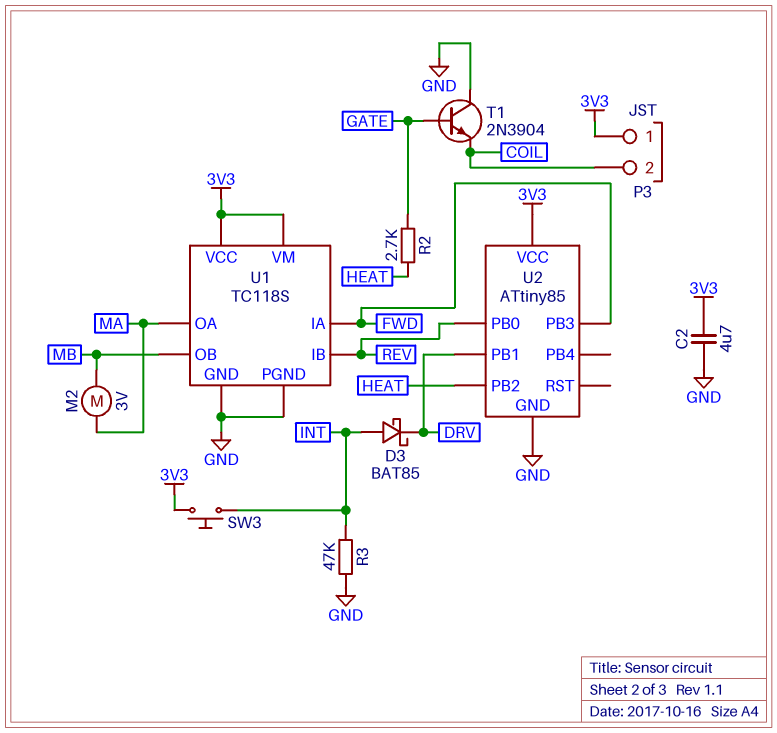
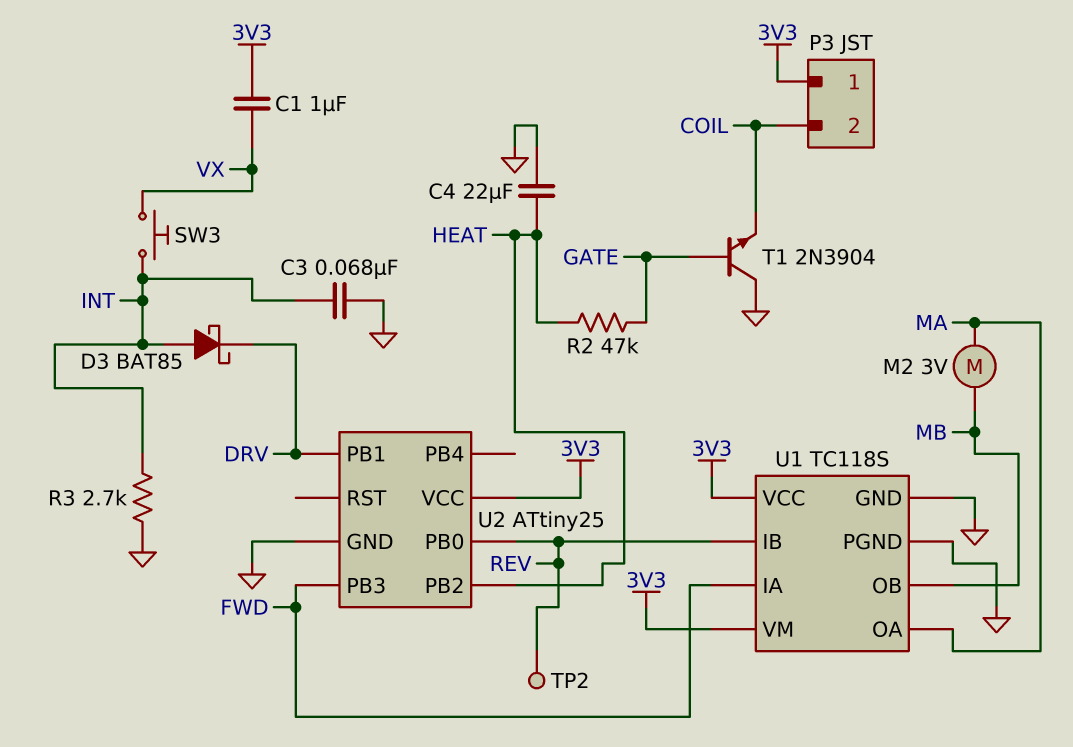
C1: none -> 1uF (3V3, VX)
C2: 4.7uF (3V3, GND) -> none
C3: none -> 68nF (GND, INT)
C4: none -> 22uF (GND, HEAT)
R2: 2.7k (GATE, HEAT) -> 47k (GATE, HEAT)
R3: 47k (GND, INT) -> 2.7k (GND, INT)
SW3: button (3V3, INT) -> button (INT, VX)
TP2: none -> test point (REV)
U2: ATtiny85 -> ATtiny25

